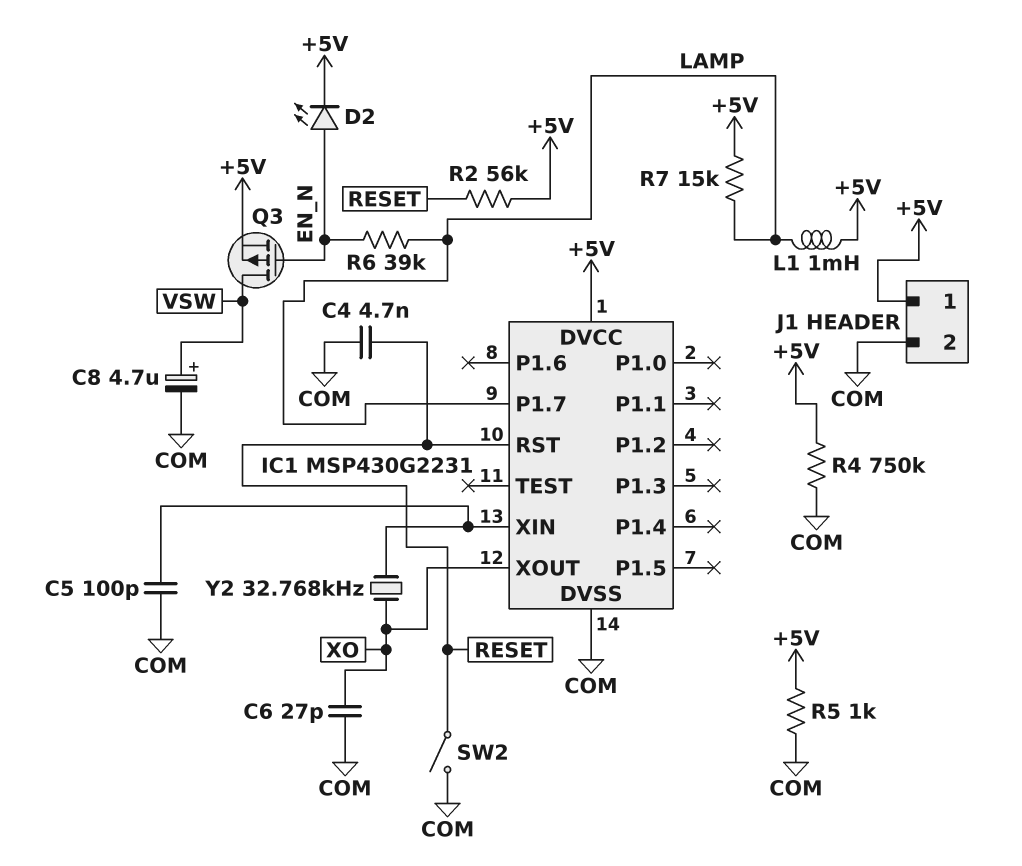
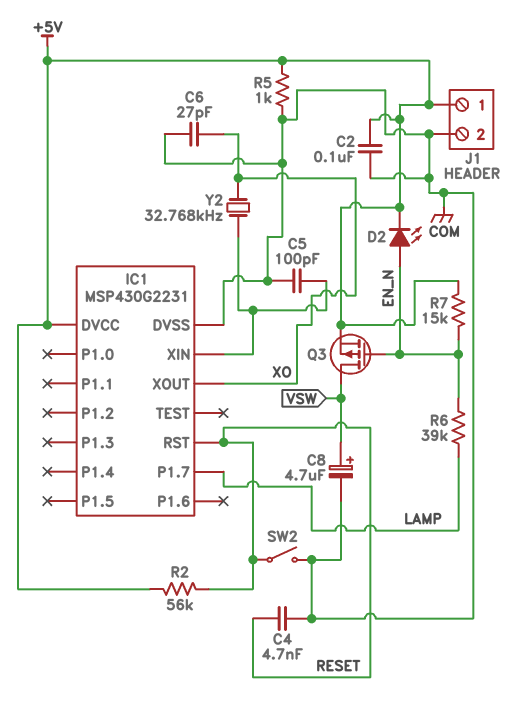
C2: none -> 100nF (+5V, COM)
L1: 1mH (+5V, LAMP) -> none
R4: 750k (+5V, COM) -> none
R7: 15k (+5V, LAMP) -> 15k (+5V, EN_N)

